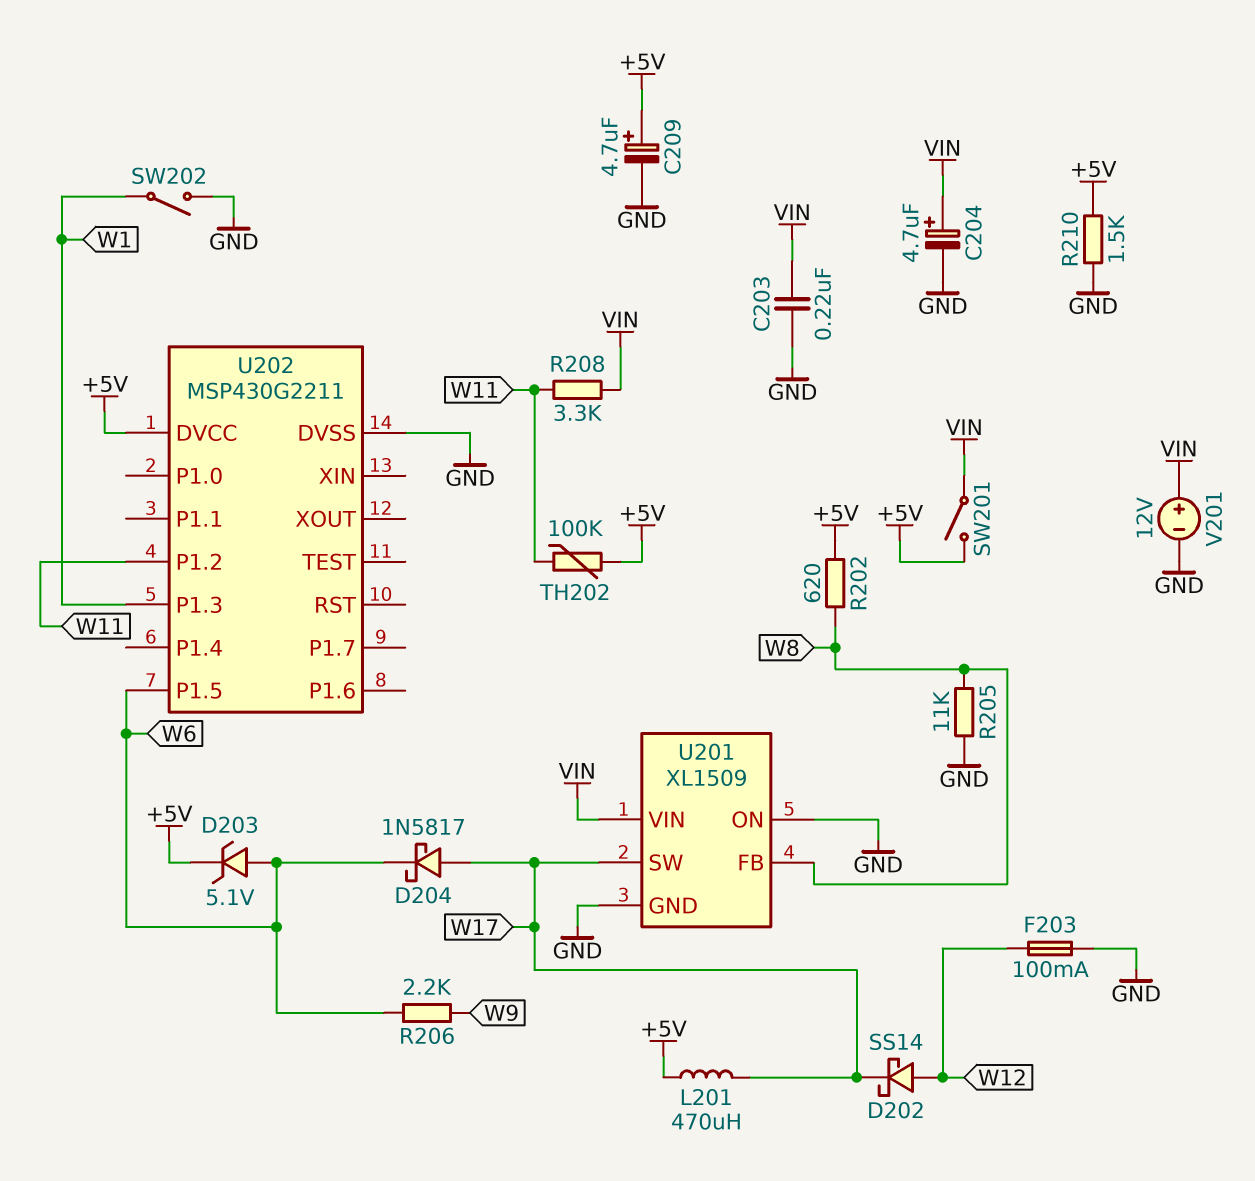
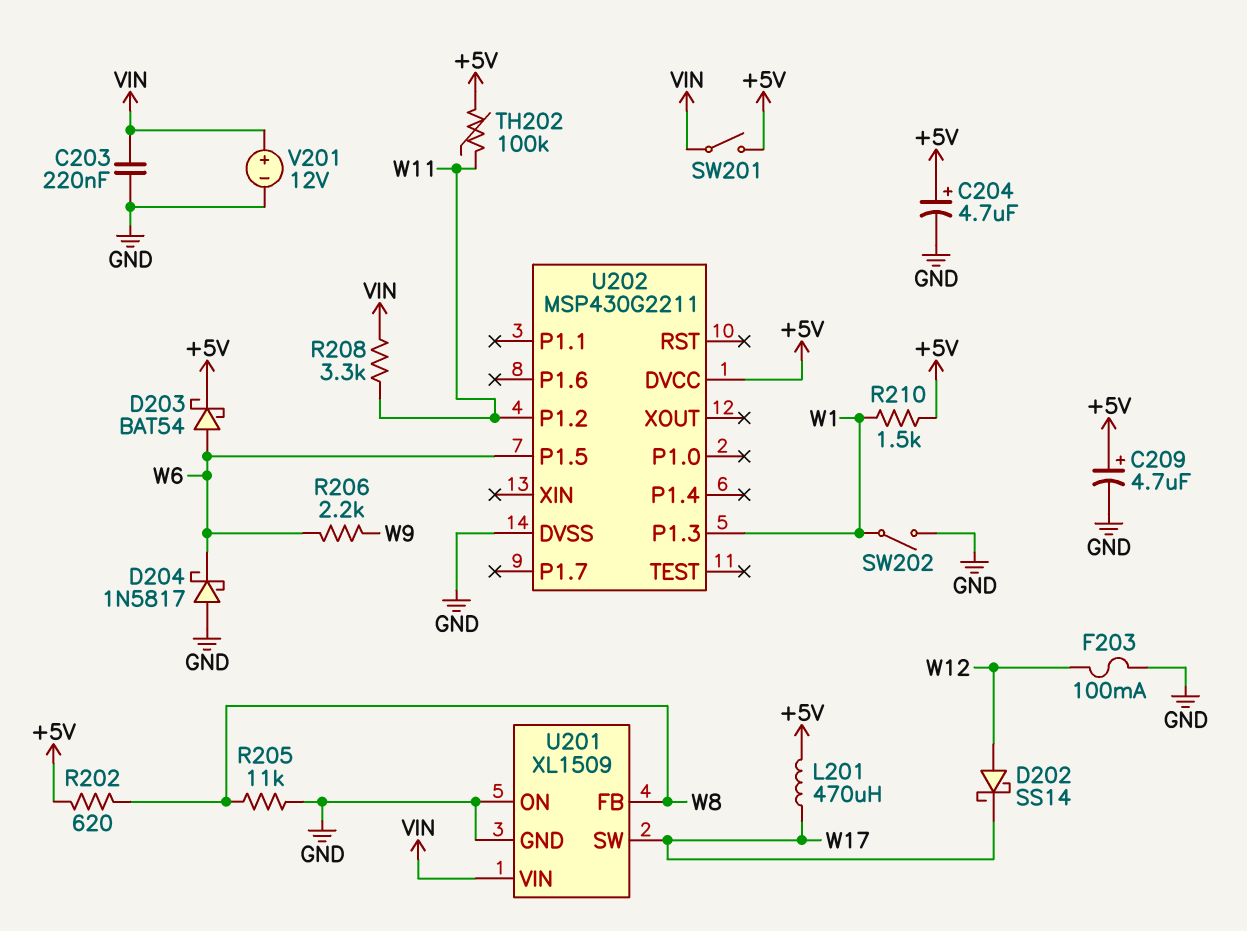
C204: 4.7uF (plus VIN, minus GND) -> 4.7uF (plus +5V, minus GND)
D203: zener 5.1V (A W6, K +5V) -> schottky BAT54 (A W6, K +5V)
D204: schottky 1N5817 (A W17, K W6) -> schottky 1N5817 (A GND, K W6)
R210: 1.5k (+5V, GND) -> 1.5k (+5V, W1)

